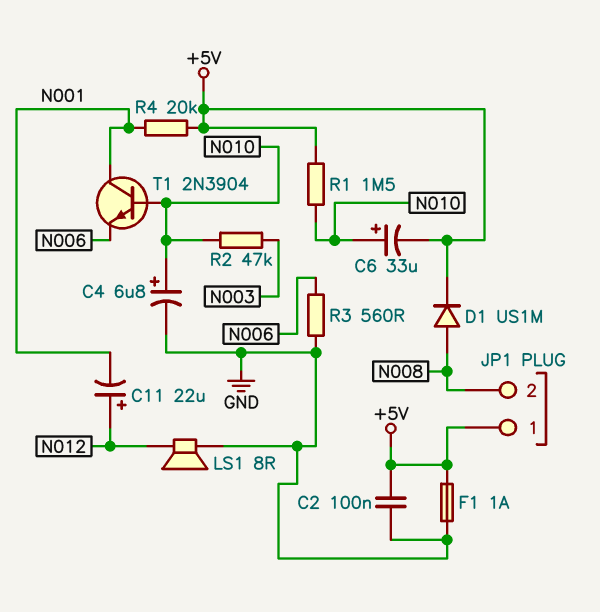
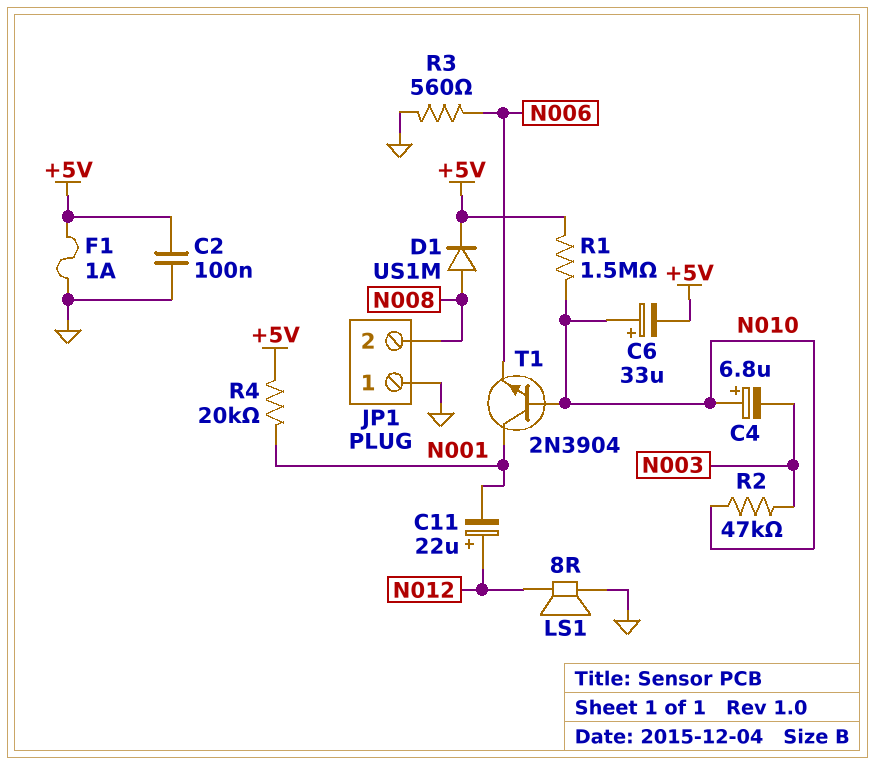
C4: 6.8uF (plus N010, minus GND) -> 6.8uF (plus N010, minus N003)
JP1 pin 1: +5V -> GND

